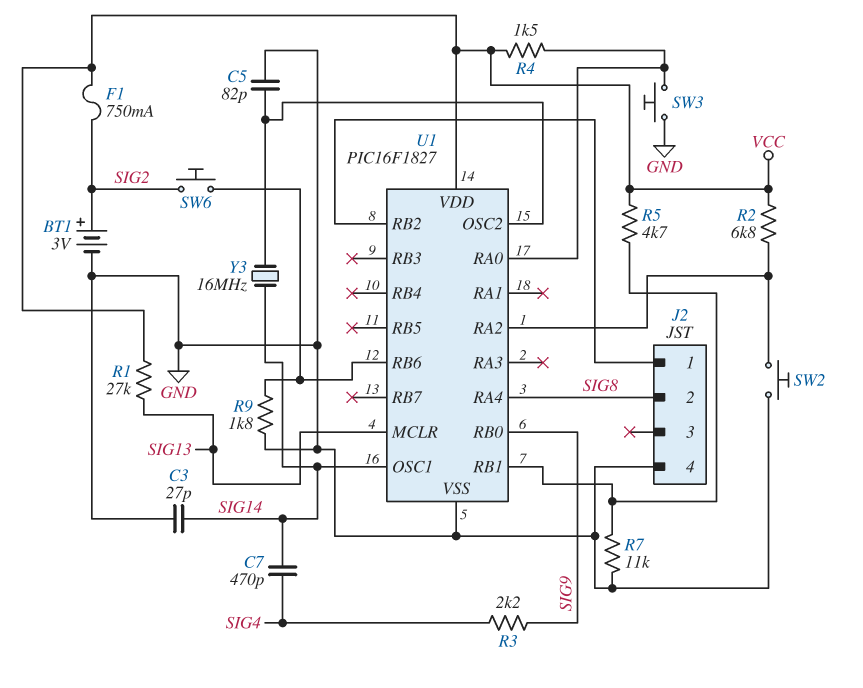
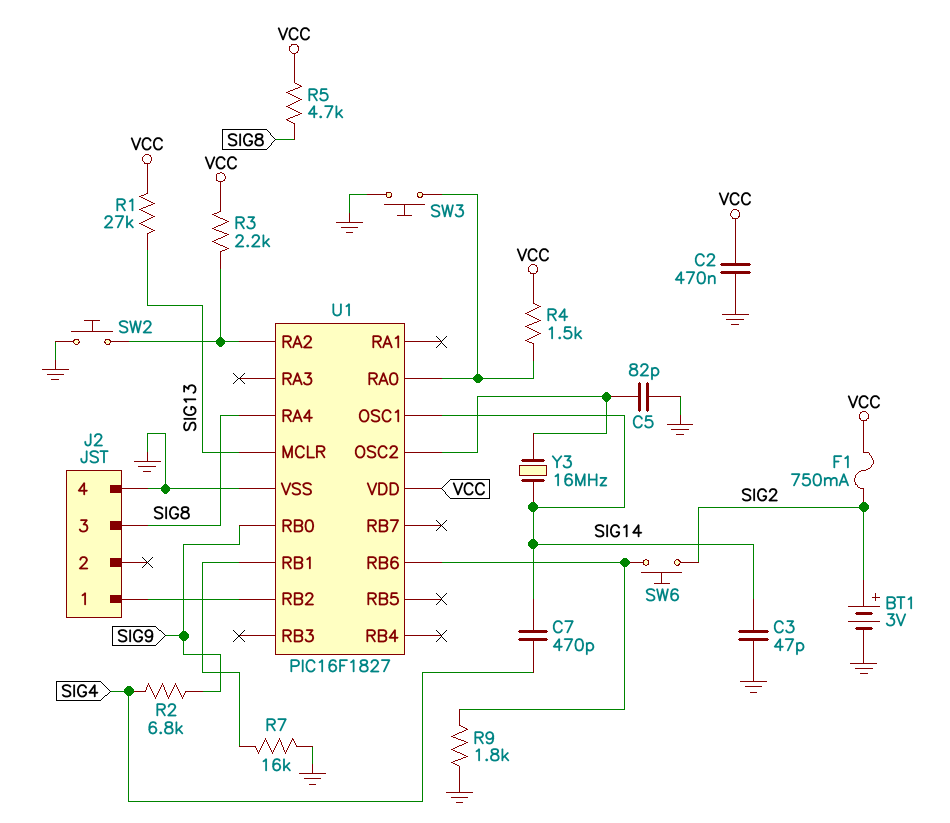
C2: none -> 470nF (GND, VCC)
C3: 27pF (GND, SIG14) -> 47pF (GND, SIG14)
J2 pin 2: SIG8 -> none
J2 pin 3: none -> SIG8
R2: 6.8k (U1/RA2, VCC) -> 6.8k (SIG4, SIG9)
R3: 2.2k (SIG4, SIG9) -> 2.2k (U1/RA2, VCC)
R5: 4.7k (U1/RB1, VCC) -> 4.7k (SIG8, VCC)
R7: 11k (GND, U1/RB1) -> 16k (GND, U1/RB1)

